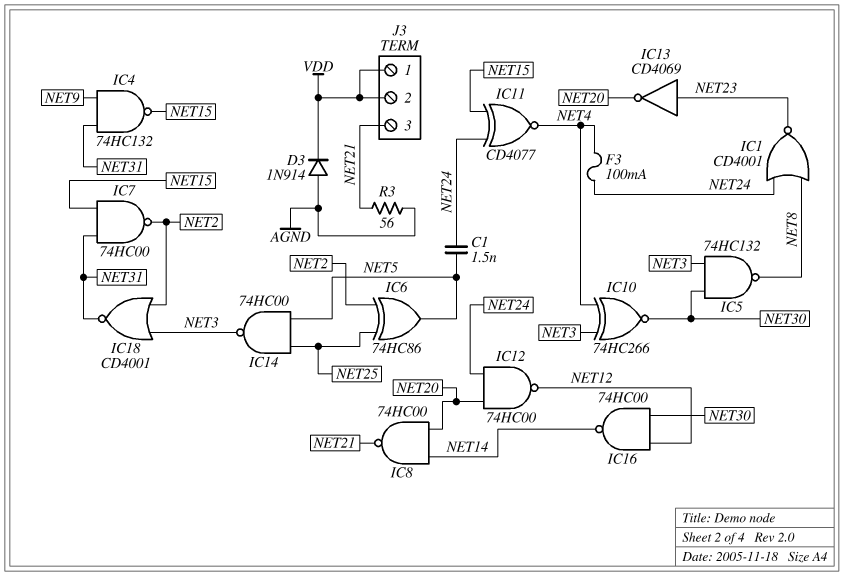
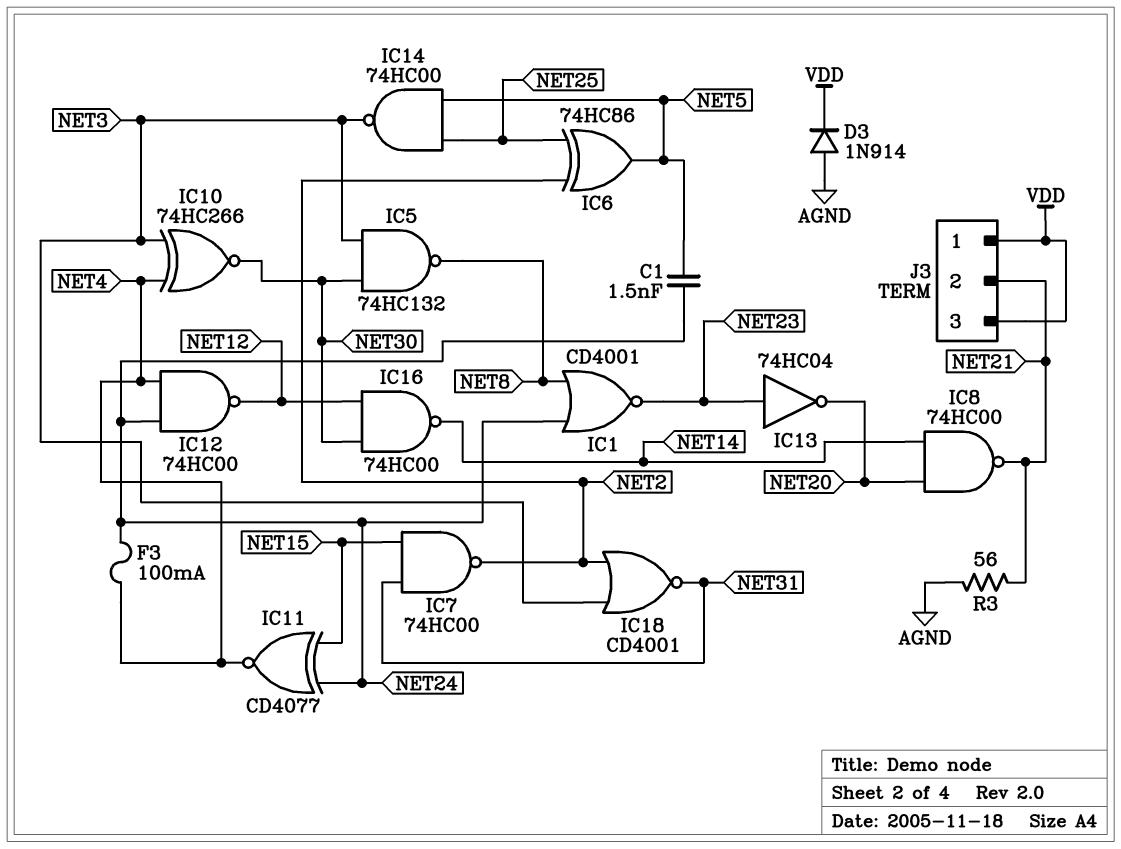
IC4: NAND 74HC132 (in NET9, in NET31, out NET15) -> none
IC12: NAND 74HC00 (in NET20, in NET24, out NET12) -> NAND 74HC00 (in NET4, in NET24, out NET12)
IC13: NOT CD4069 (in NET23, out NET20) -> NOT 74HC04 (in NET23, out NET20)
J3 pin 2: VDD -> NET21
J3 pin 3: NET21 -> VDD

